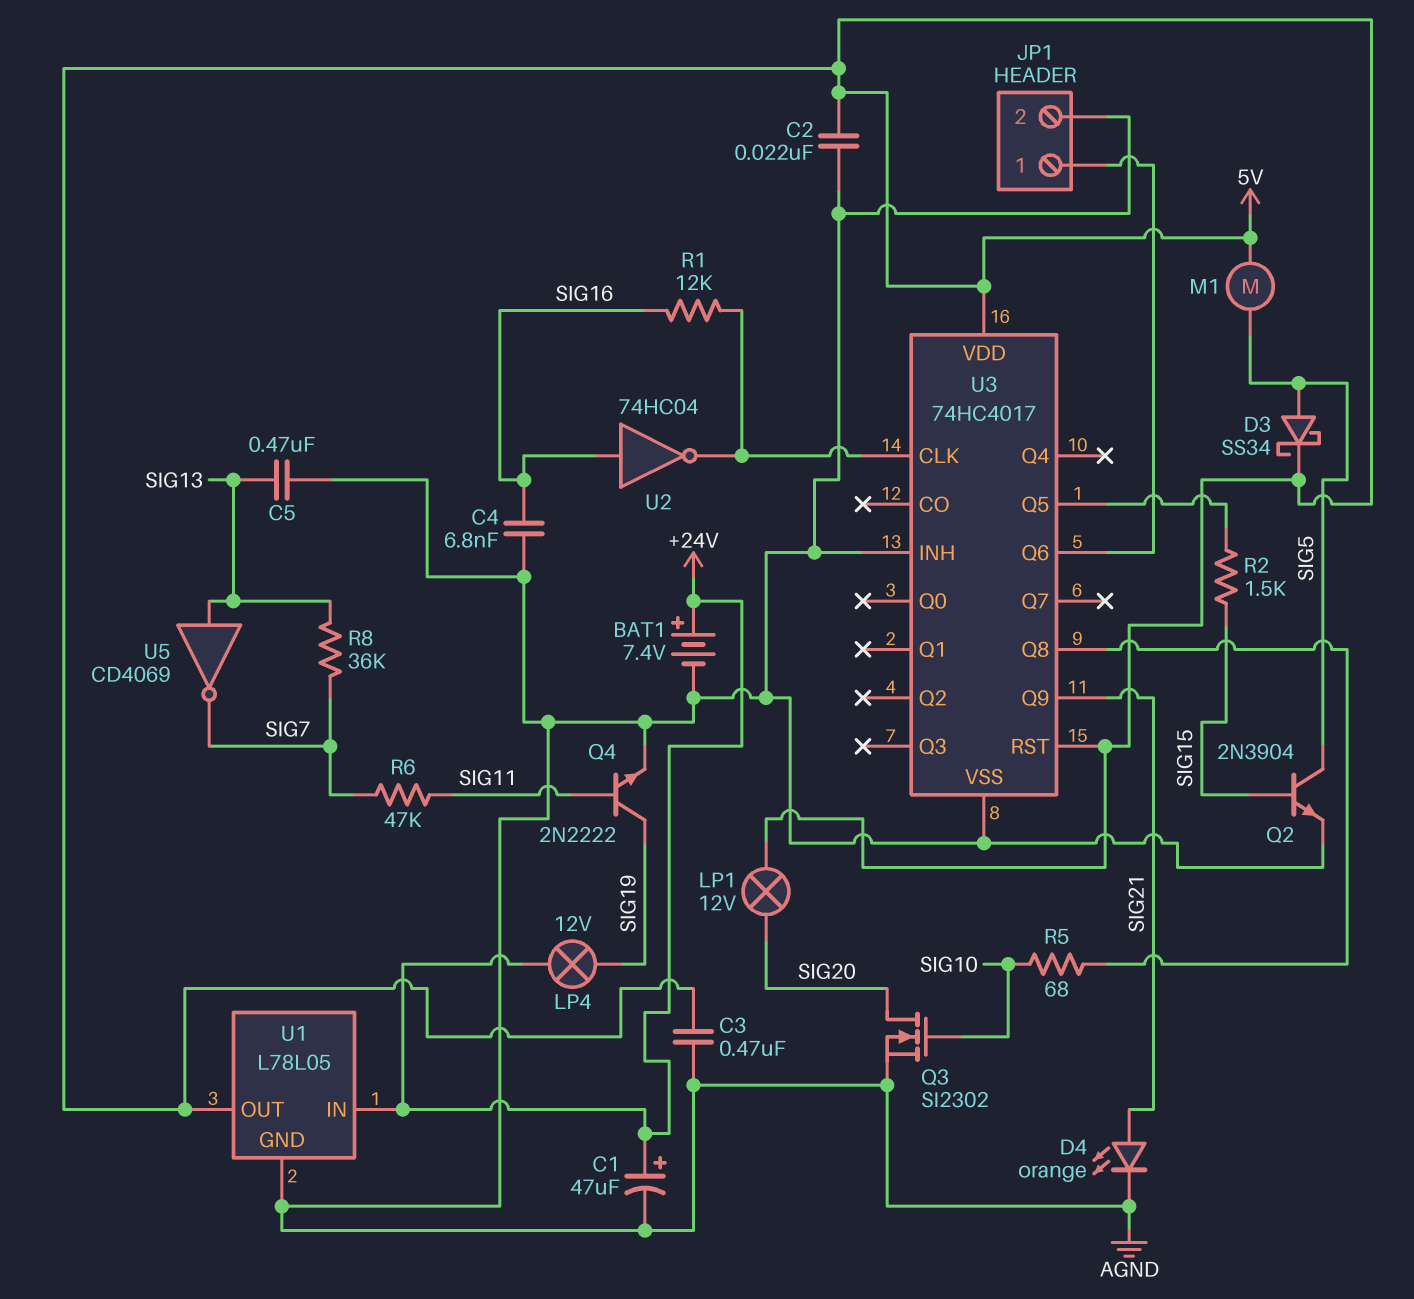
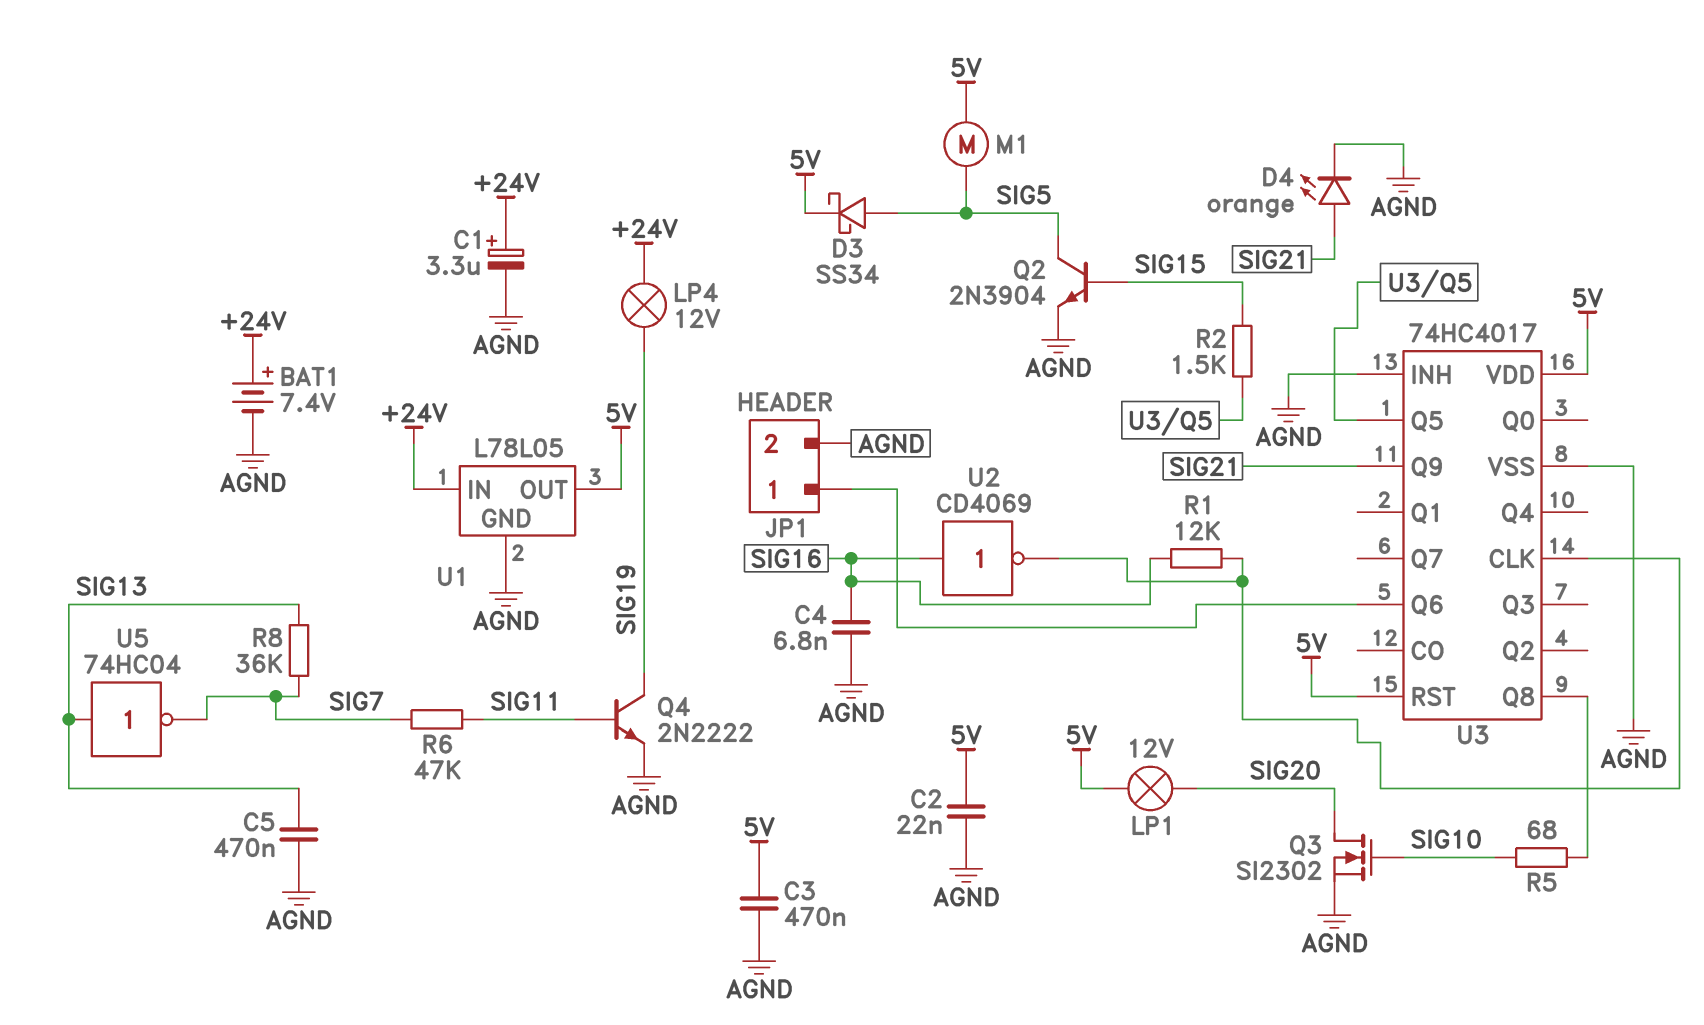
C1: 47uF (plus +24V, minus AGND) -> 3.3uF (plus +24V, minus AGND)
U2: NOT 74HC04 (in SIG16, out U3/CLK) -> NOT CD4069 (in SIG16, out U3/CLK)
U5: NOT CD4069 (in SIG13, out SIG7) -> NOT 74HC04 (in SIG13, out SIG7)

